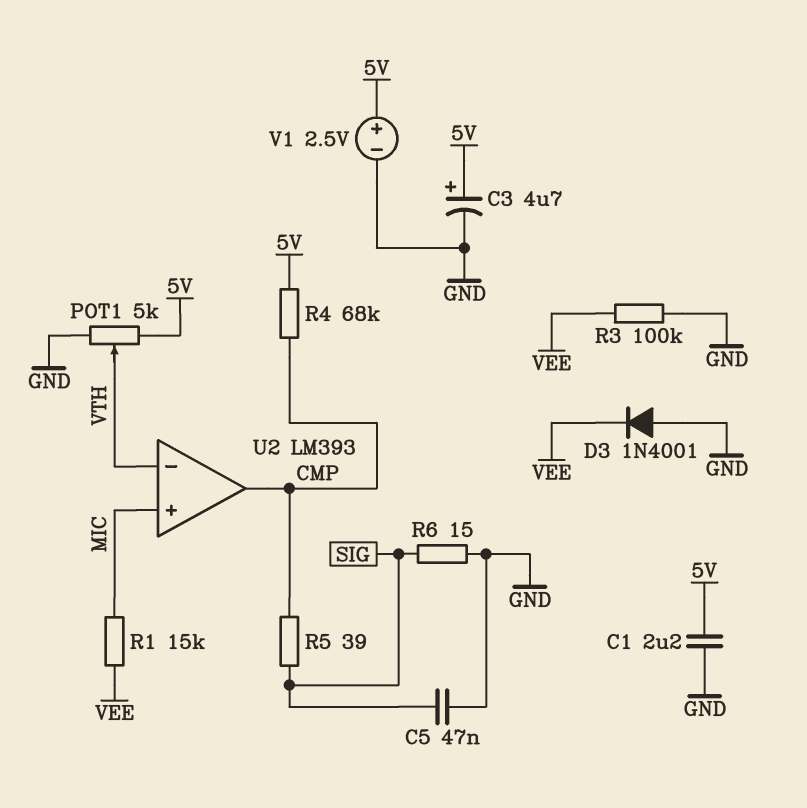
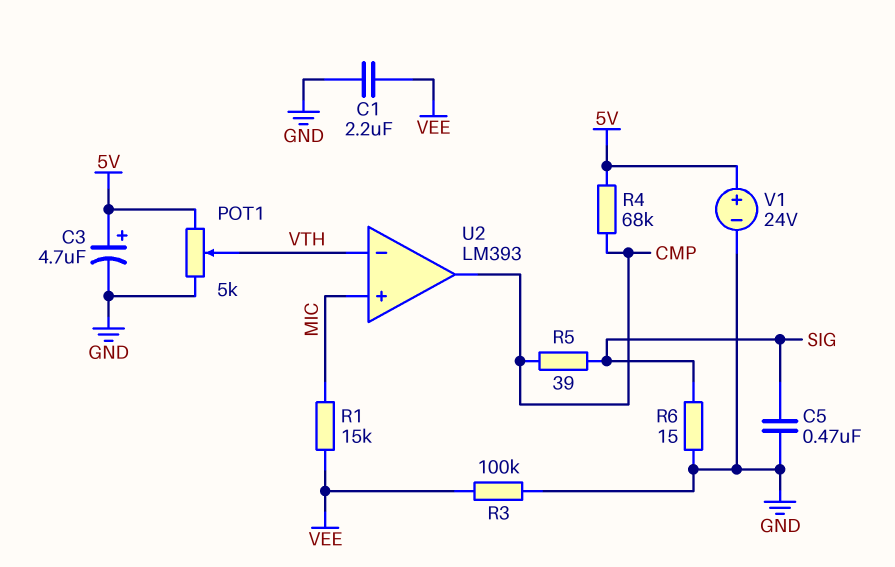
C1: 2.2uF (5V, GND) -> 2.2uF (GND, VEE)
C5: 47nF (GND, SIG) -> 470nF (GND, SIG)
D3: diode 1N4001 (A GND, K VEE) -> none
V1: 2.5V (plus 5V, minus GND) -> 24V (plus 5V, minus GND)

